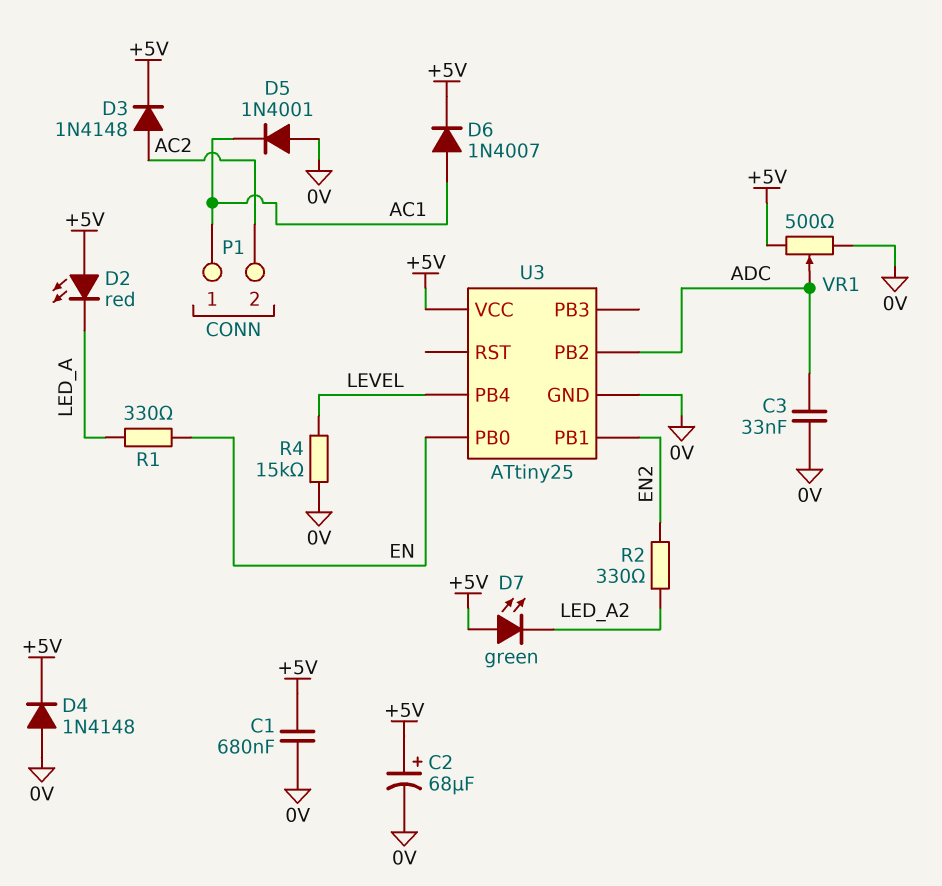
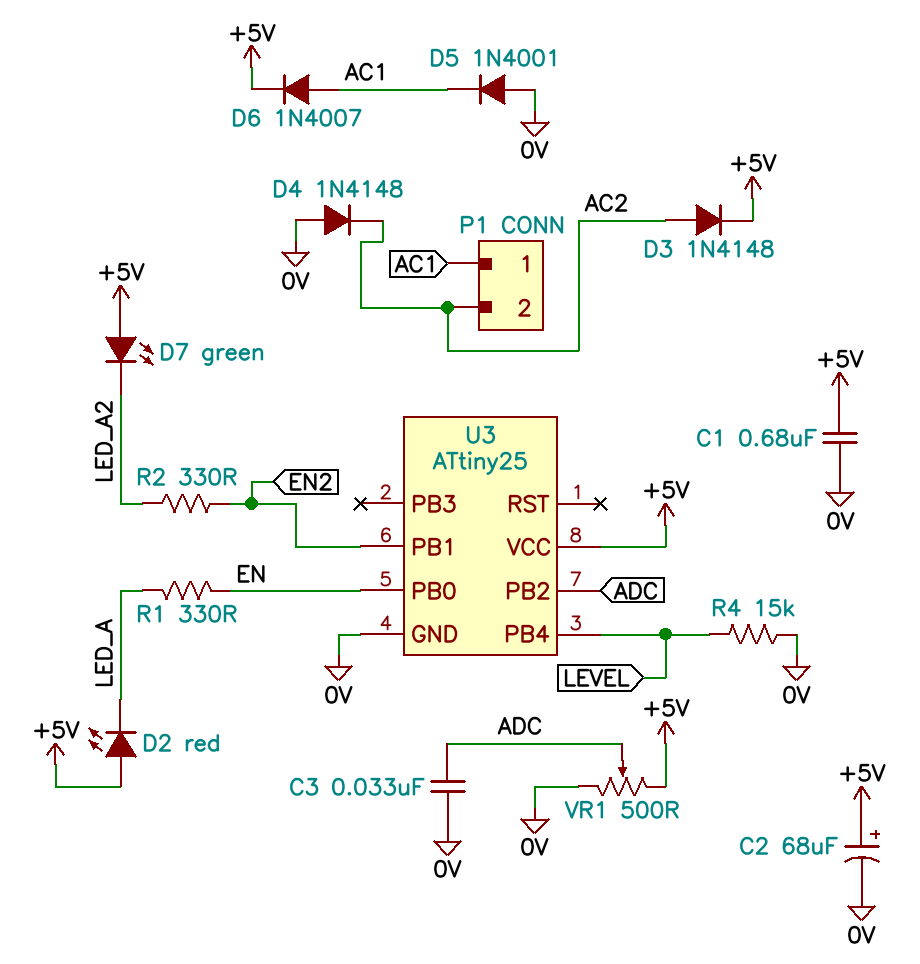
D4: diode 1N4148 (A 0V, K +5V) -> diode 1N4148 (A 0V, K AC2)

